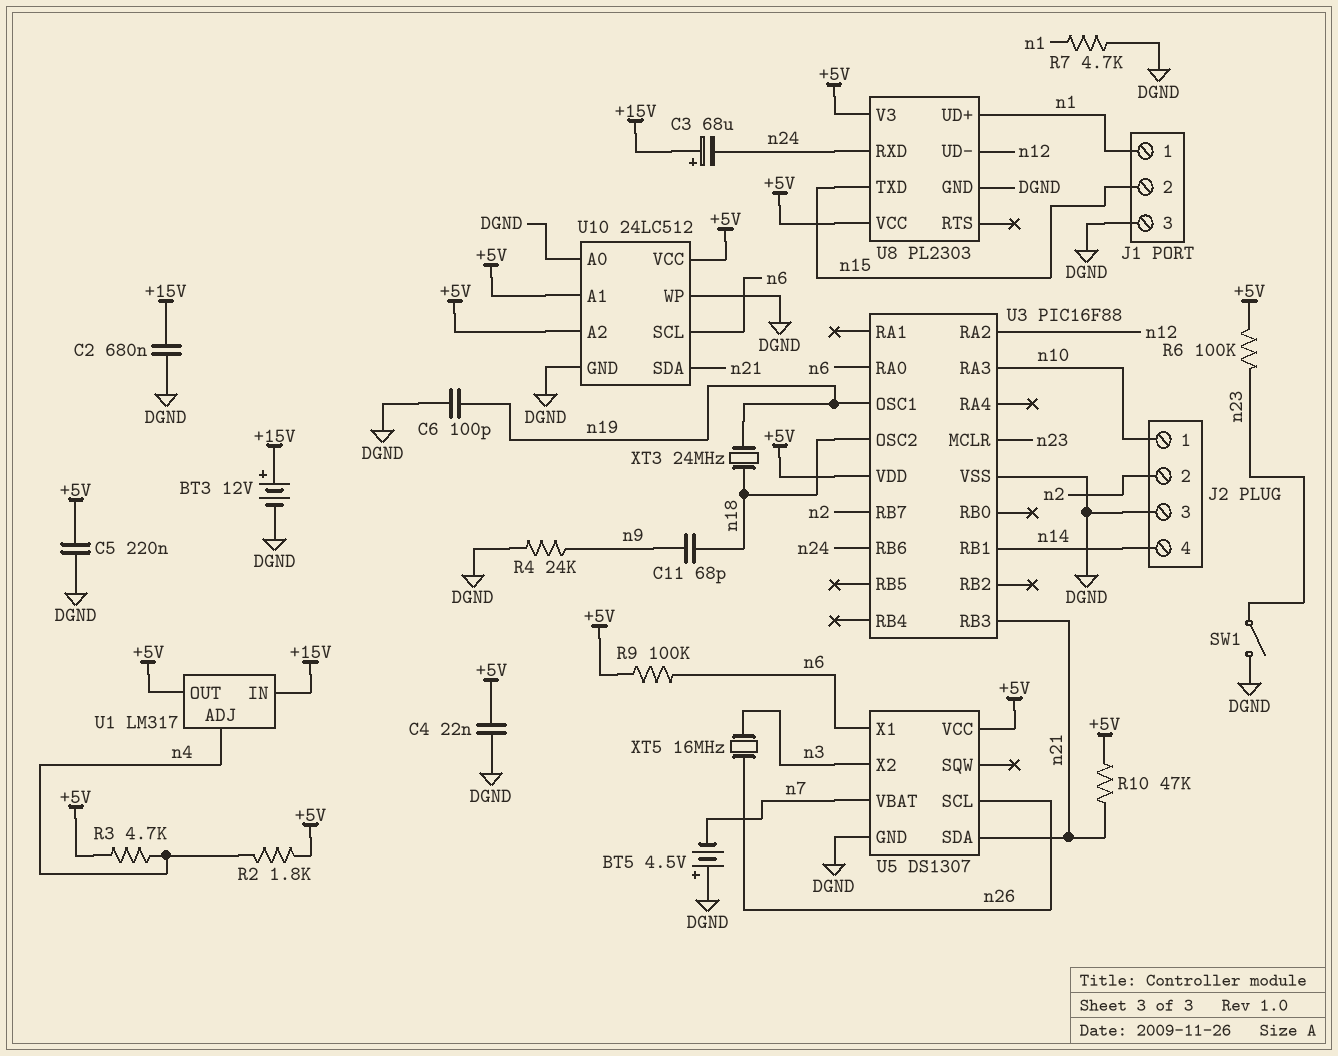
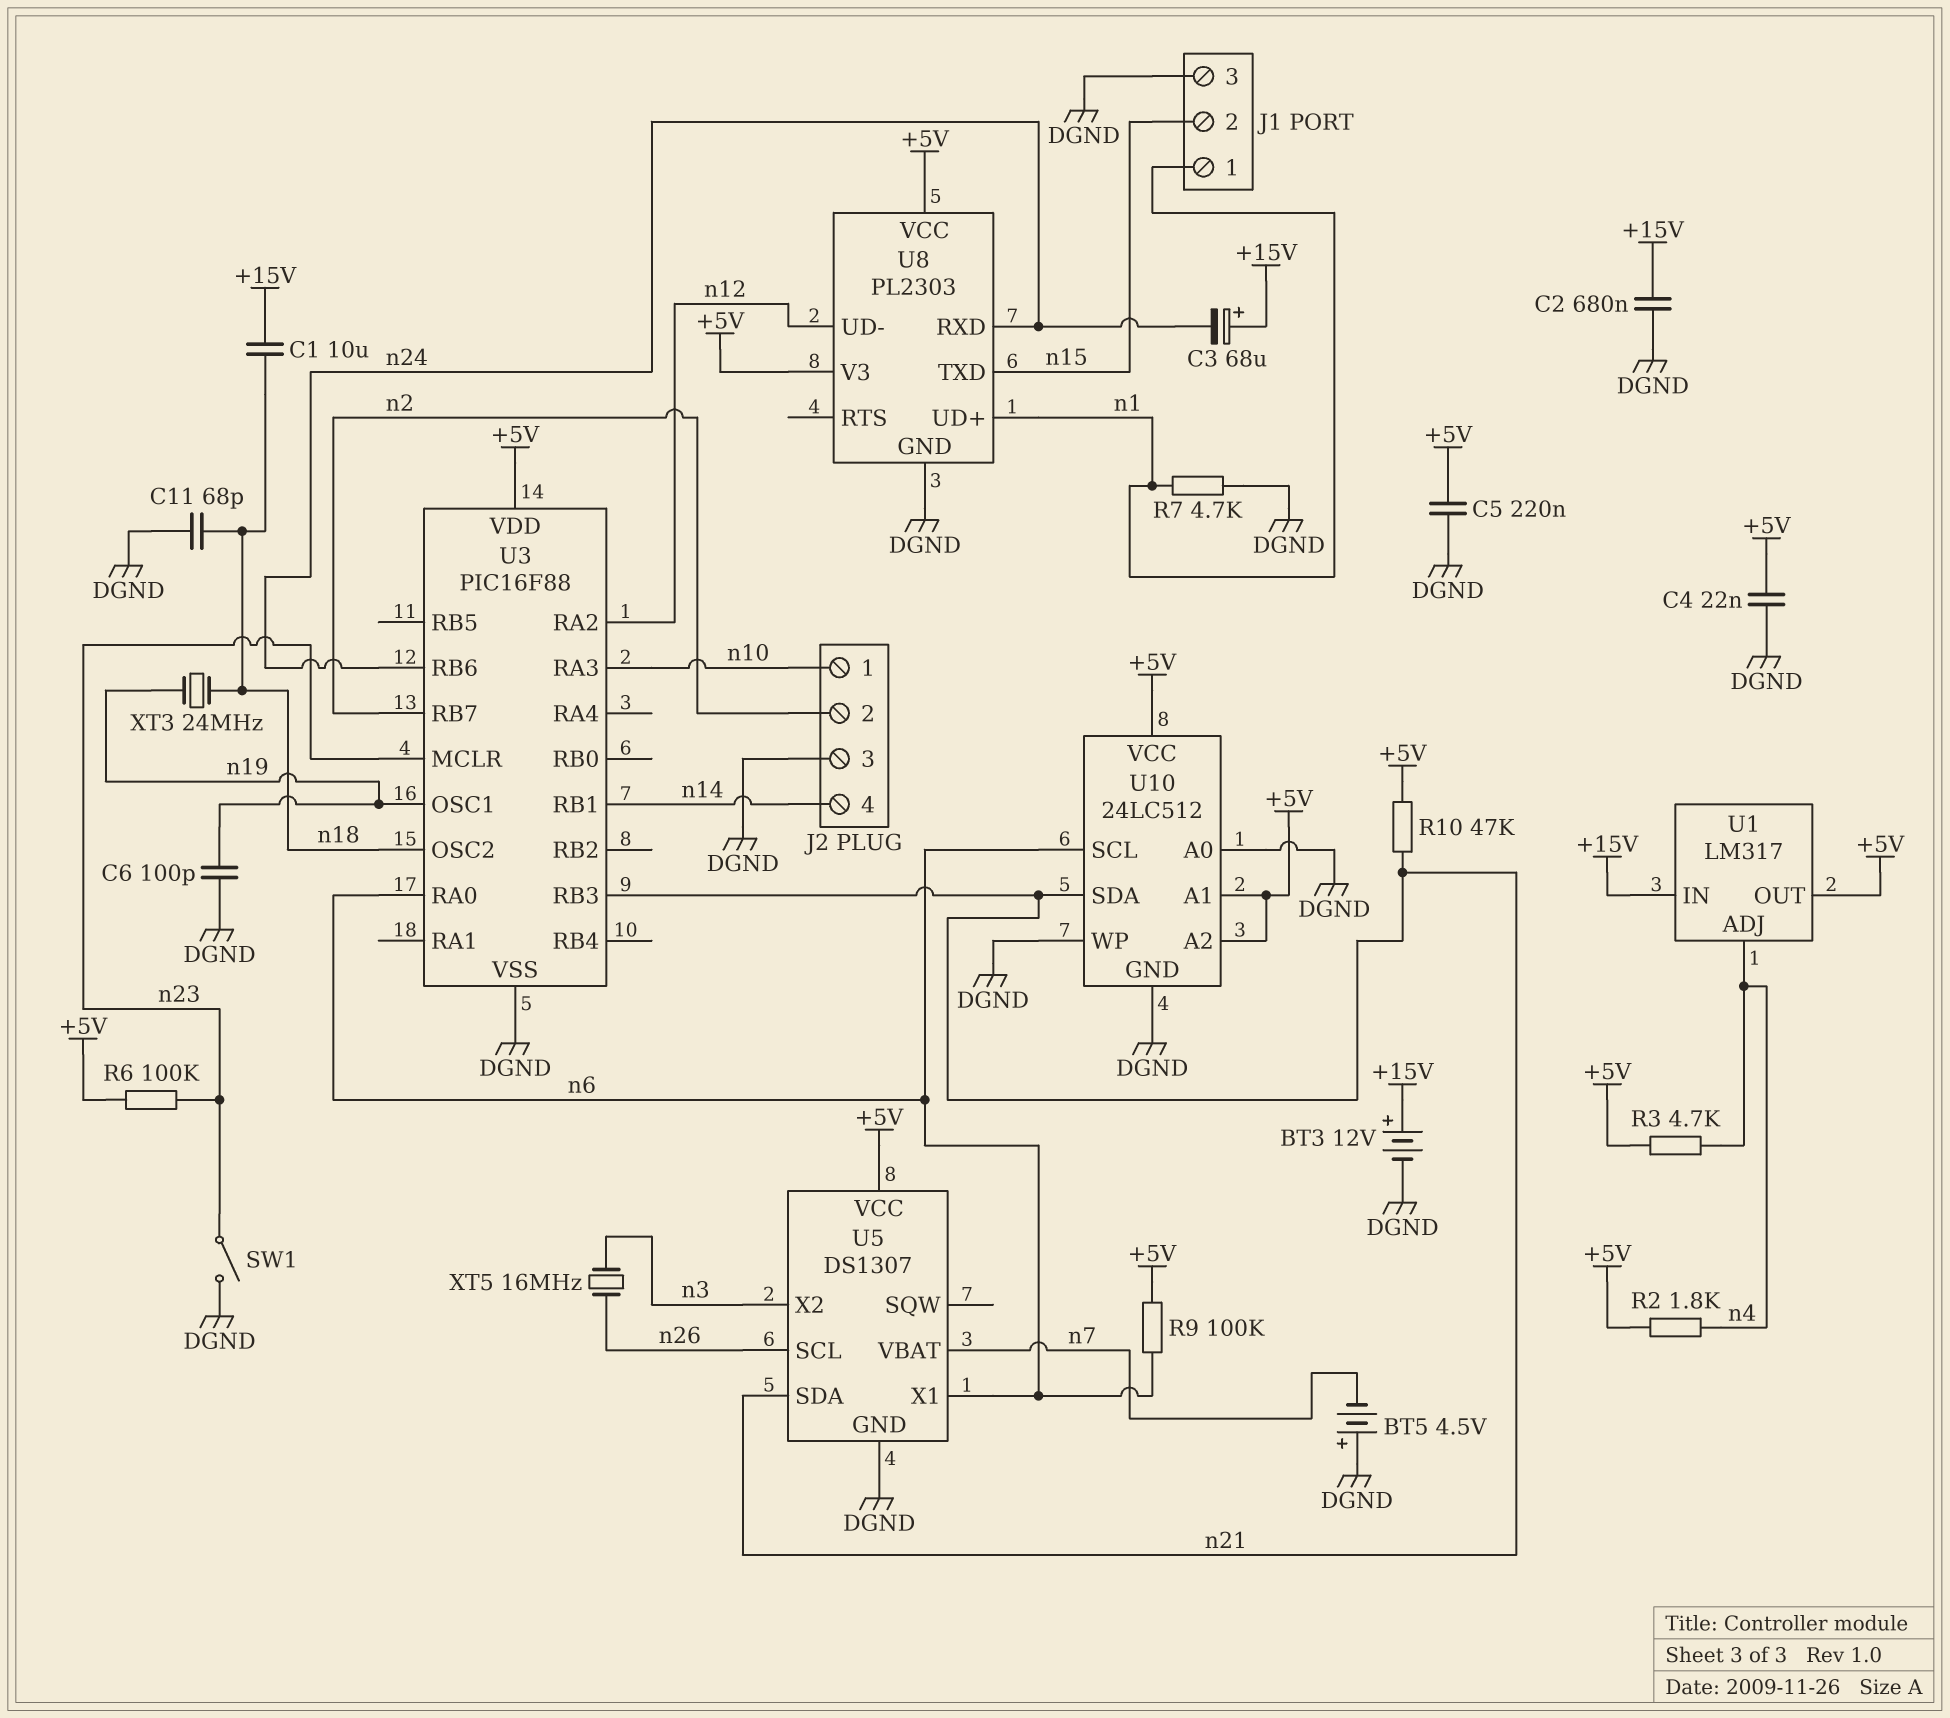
C1: none -> 10uF (+15V, n18)
C11: 68pF (n9, n18) -> 68pF (DGND, n18)
R4: 24k (DGND, n9) -> none

